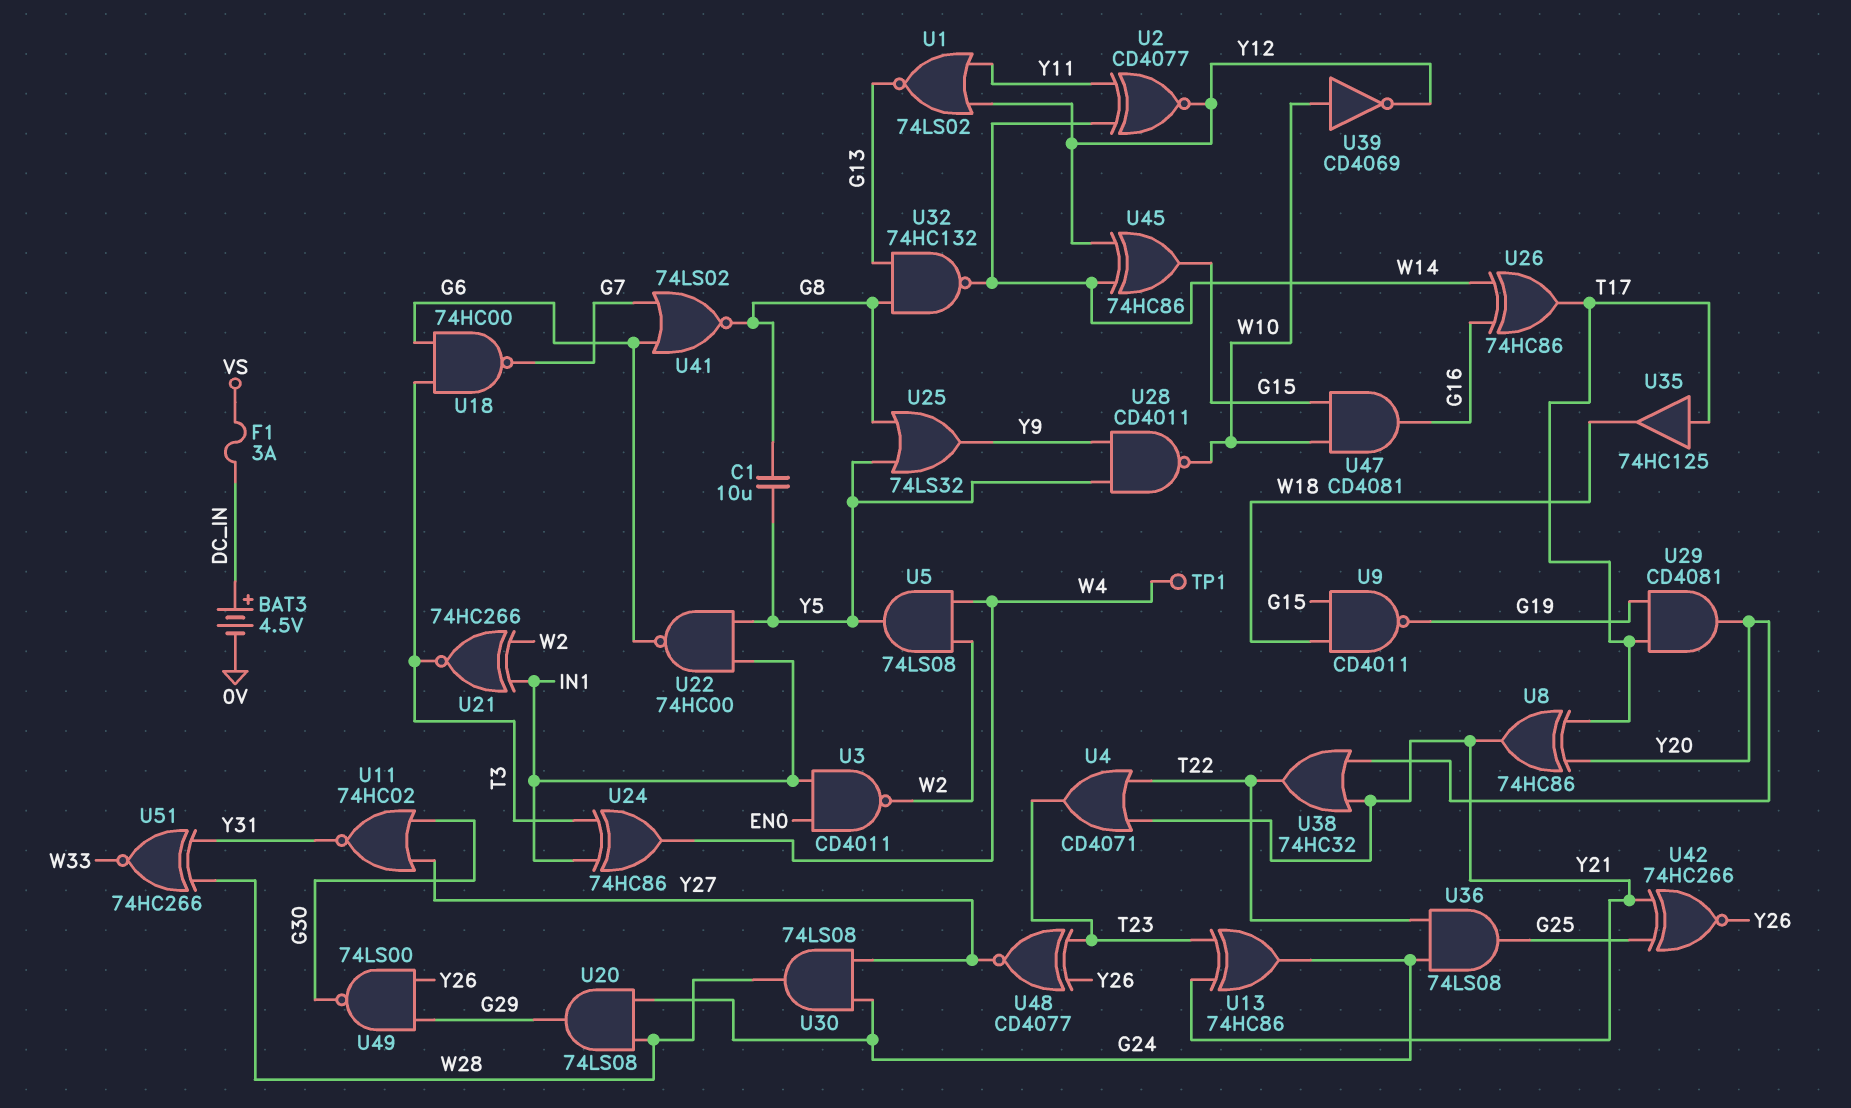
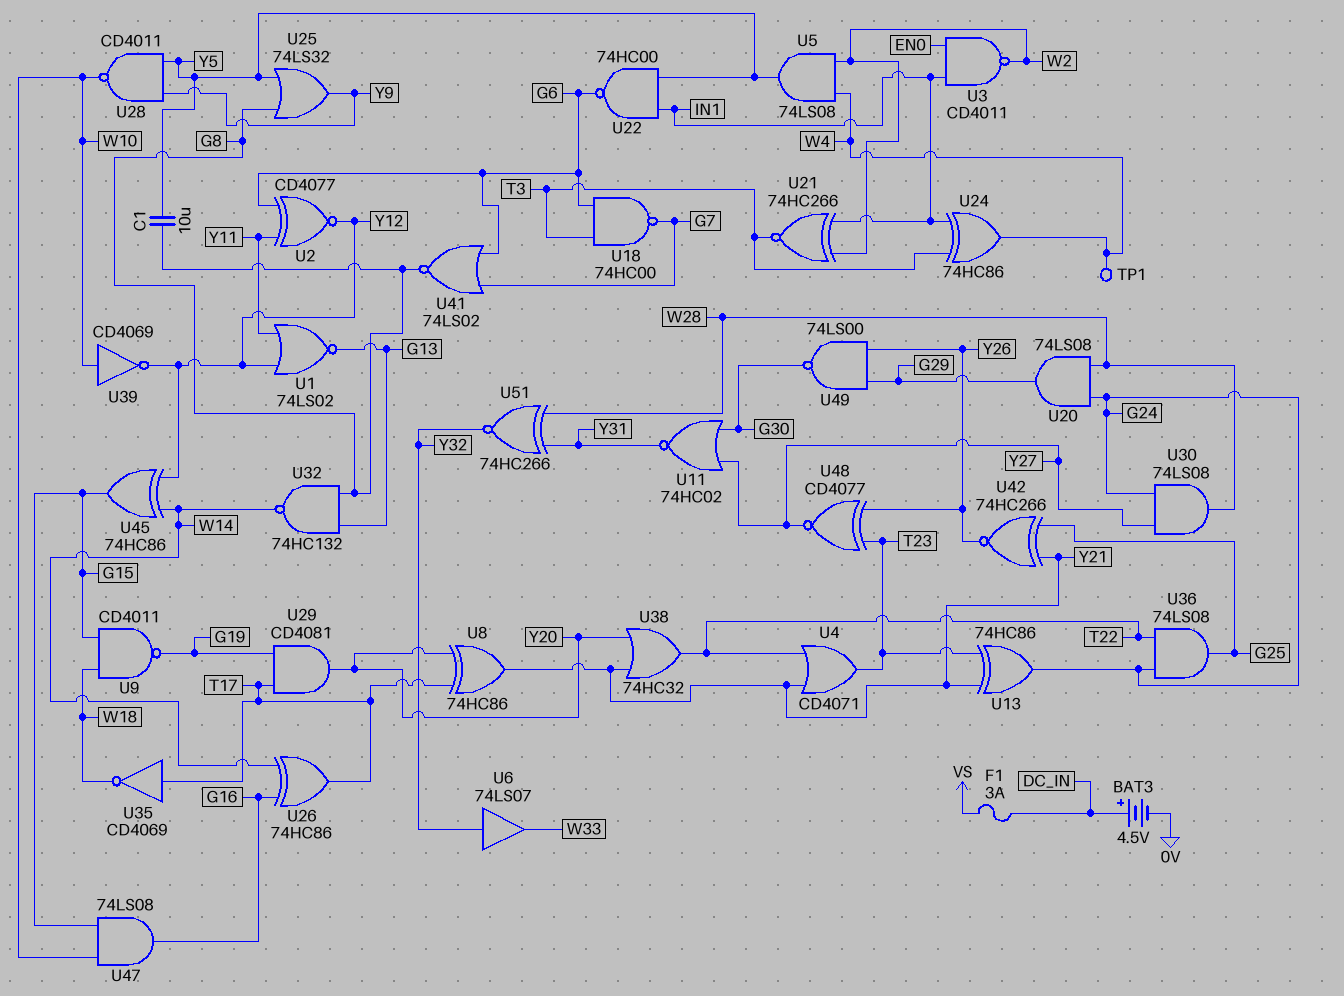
U2: XNOR CD4077 (in W14, in Y11, out Y12) -> XNOR CD4077 (in G6, in Y11, out Y12)
U6: none -> buffer 74LS07 (in Y32, out W33)
U35: buffer 74HC125 (in T17, out W18) -> NOT CD4069 (in T17, out W18)
U47: AND CD4081 (in G15, in W10, out G16) -> AND 74LS08 (in G15, in W10, out G16)
U51: XNOR 74HC266 (in W28, in Y31, out W33) -> XNOR 74HC266 (in W28, in Y31, out Y32)

